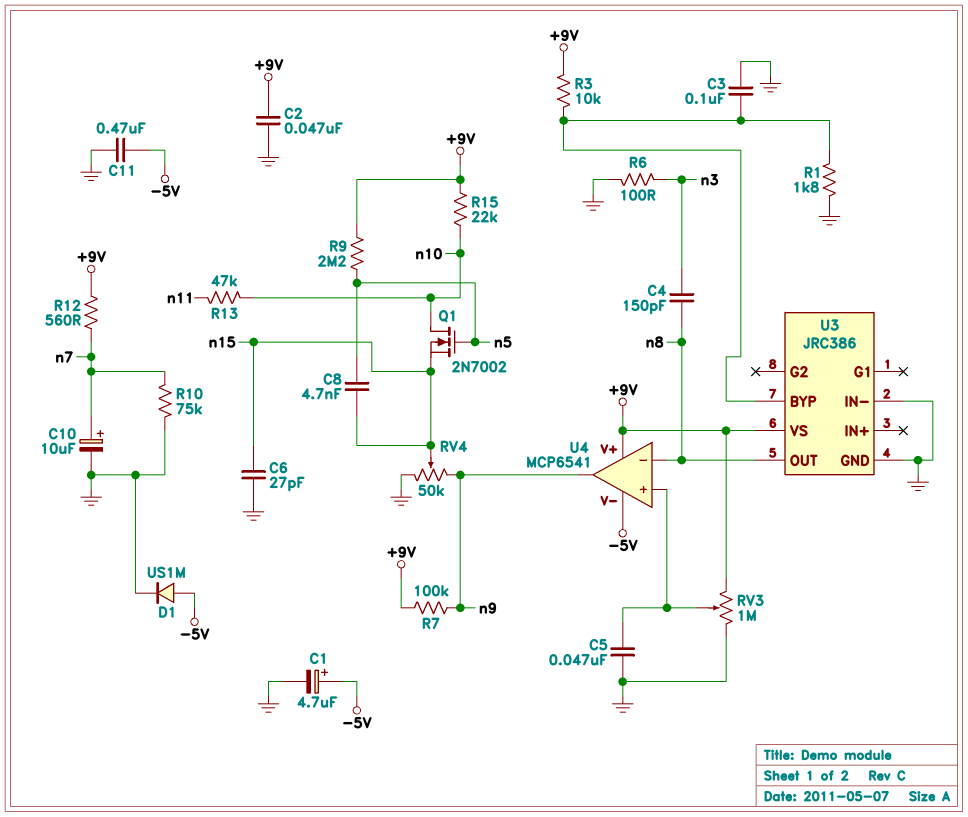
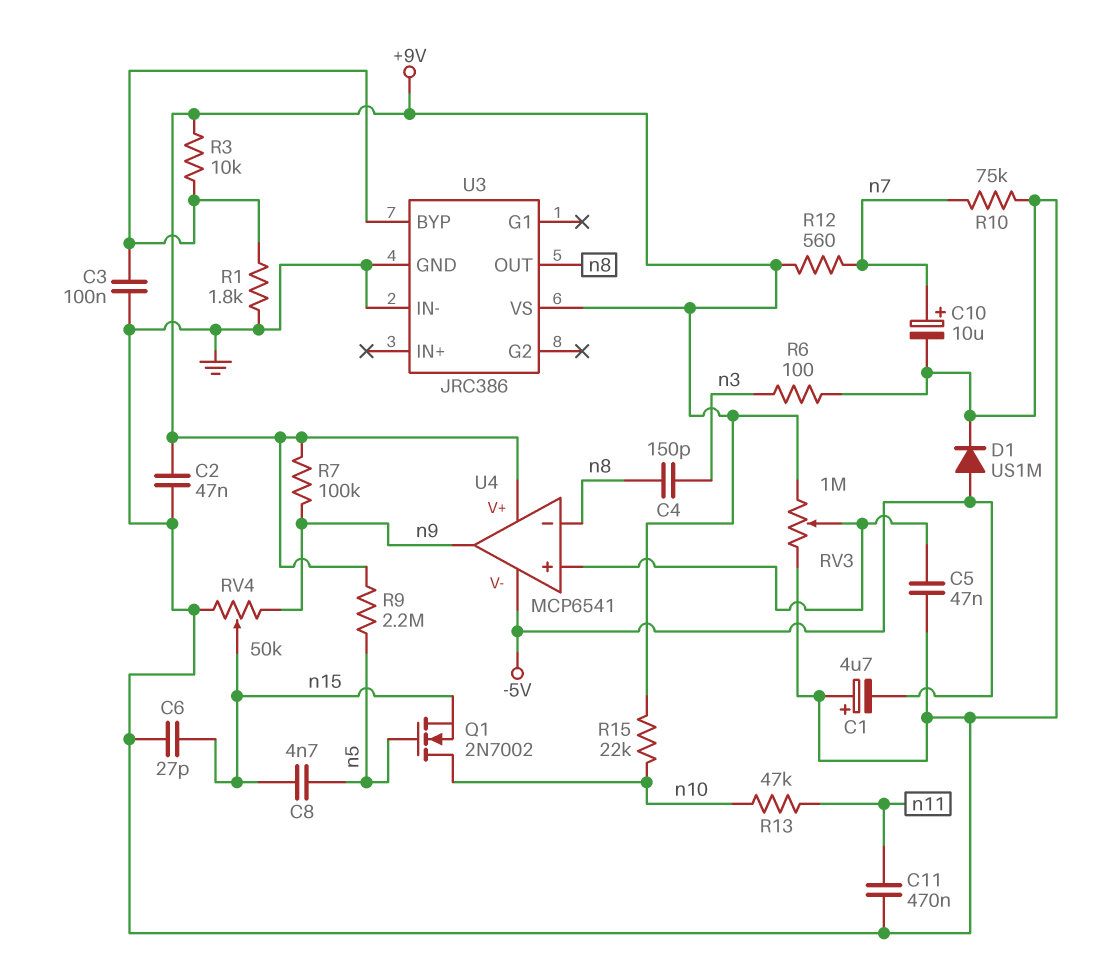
C1: 4.7uF (plus -5V, minus GND) -> 4.7uF (plus GND, minus -5V)
C11: 470nF (-5V, GND) -> 470nF (GND, n11)

